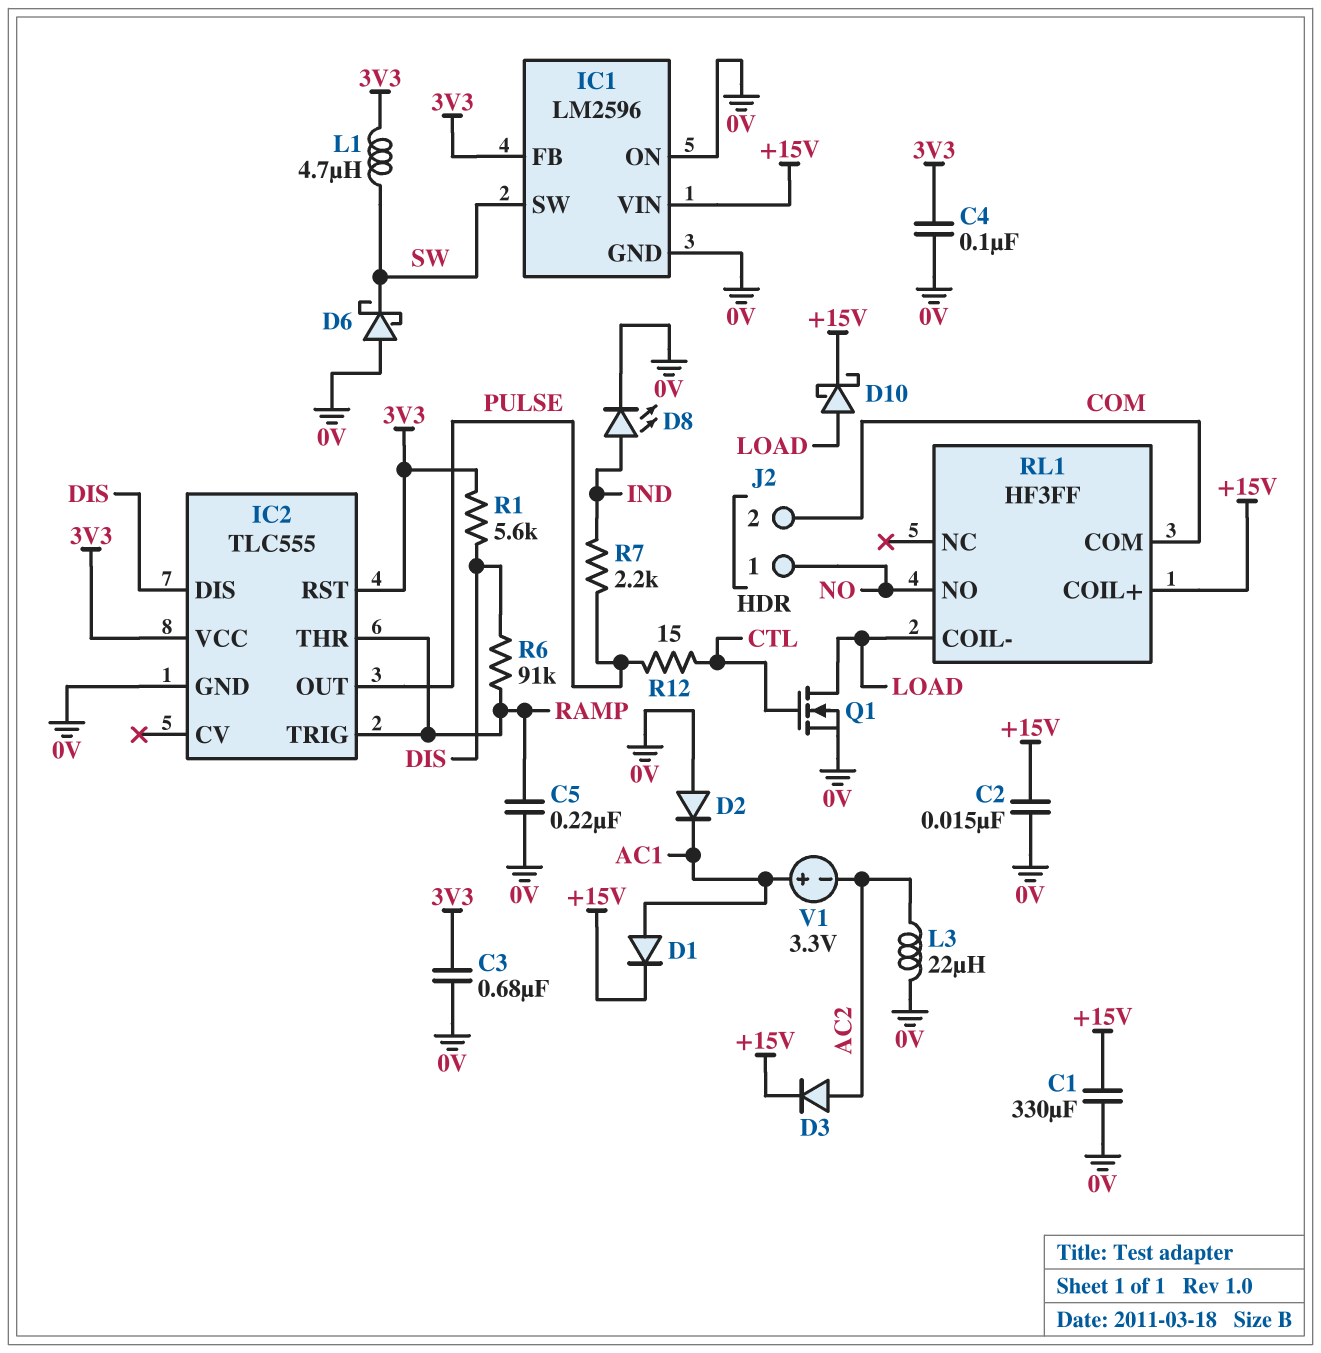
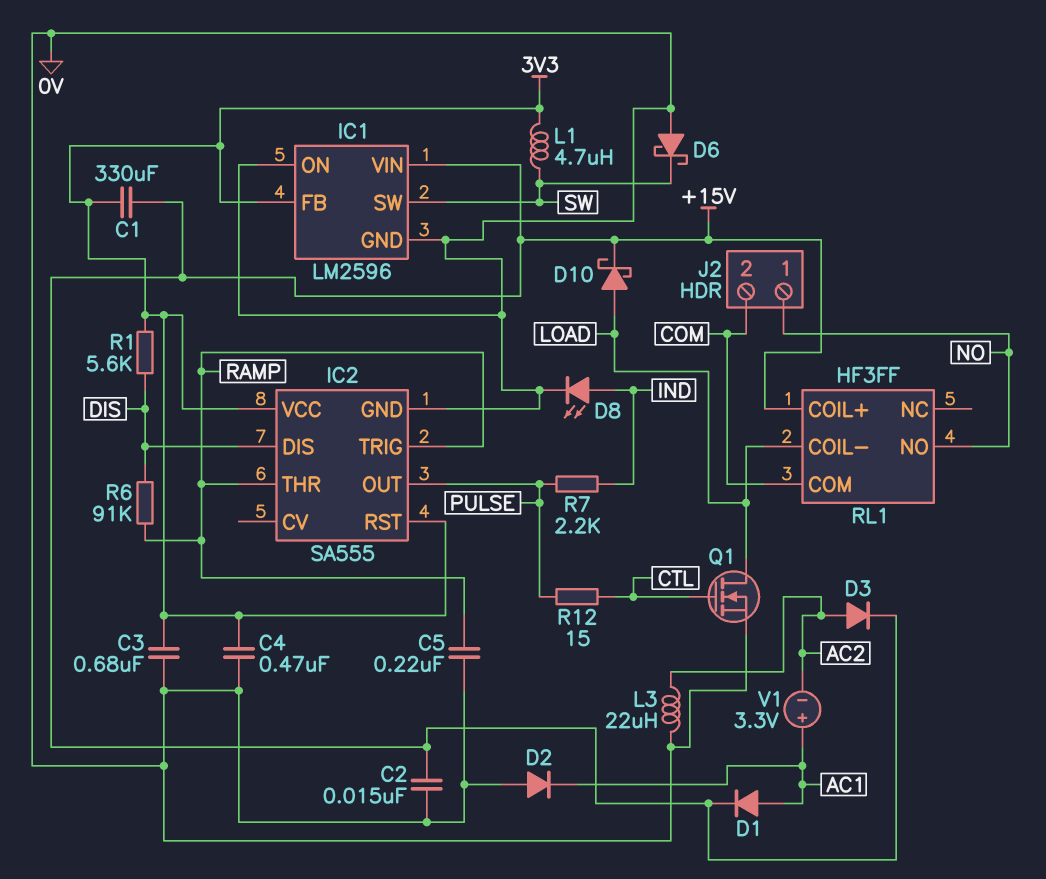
C1: 330uF (+15V, 0V) -> 330uF (+15V, 3V3)
C4: 100nF (0V, 3V3) -> 470nF (0V, 3V3)
IC2: TLC555 -> SA555

